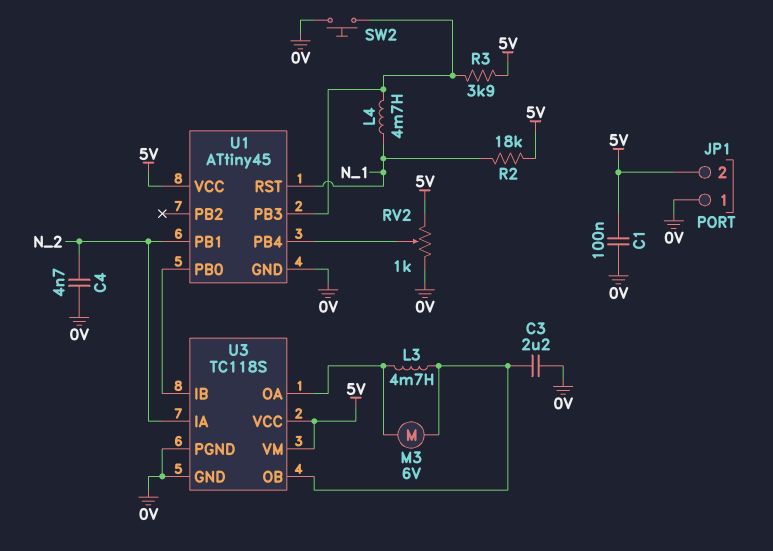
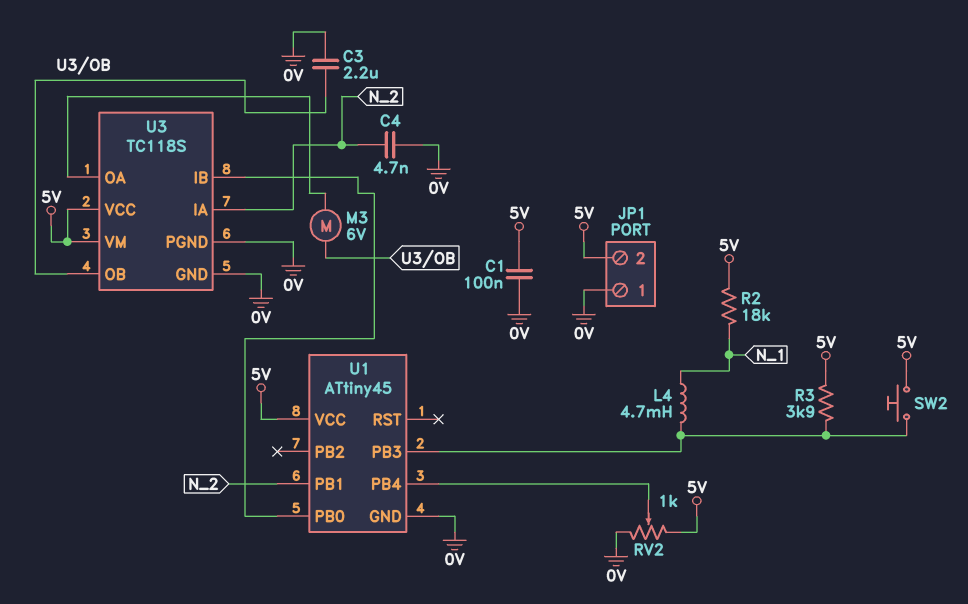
L3: 4.7mH (U3/OA, U3/OB) -> none
SW2: button (0V, U1/PB3) -> button (5V, U1/PB3)
U1 pin RST: N_1 -> none

